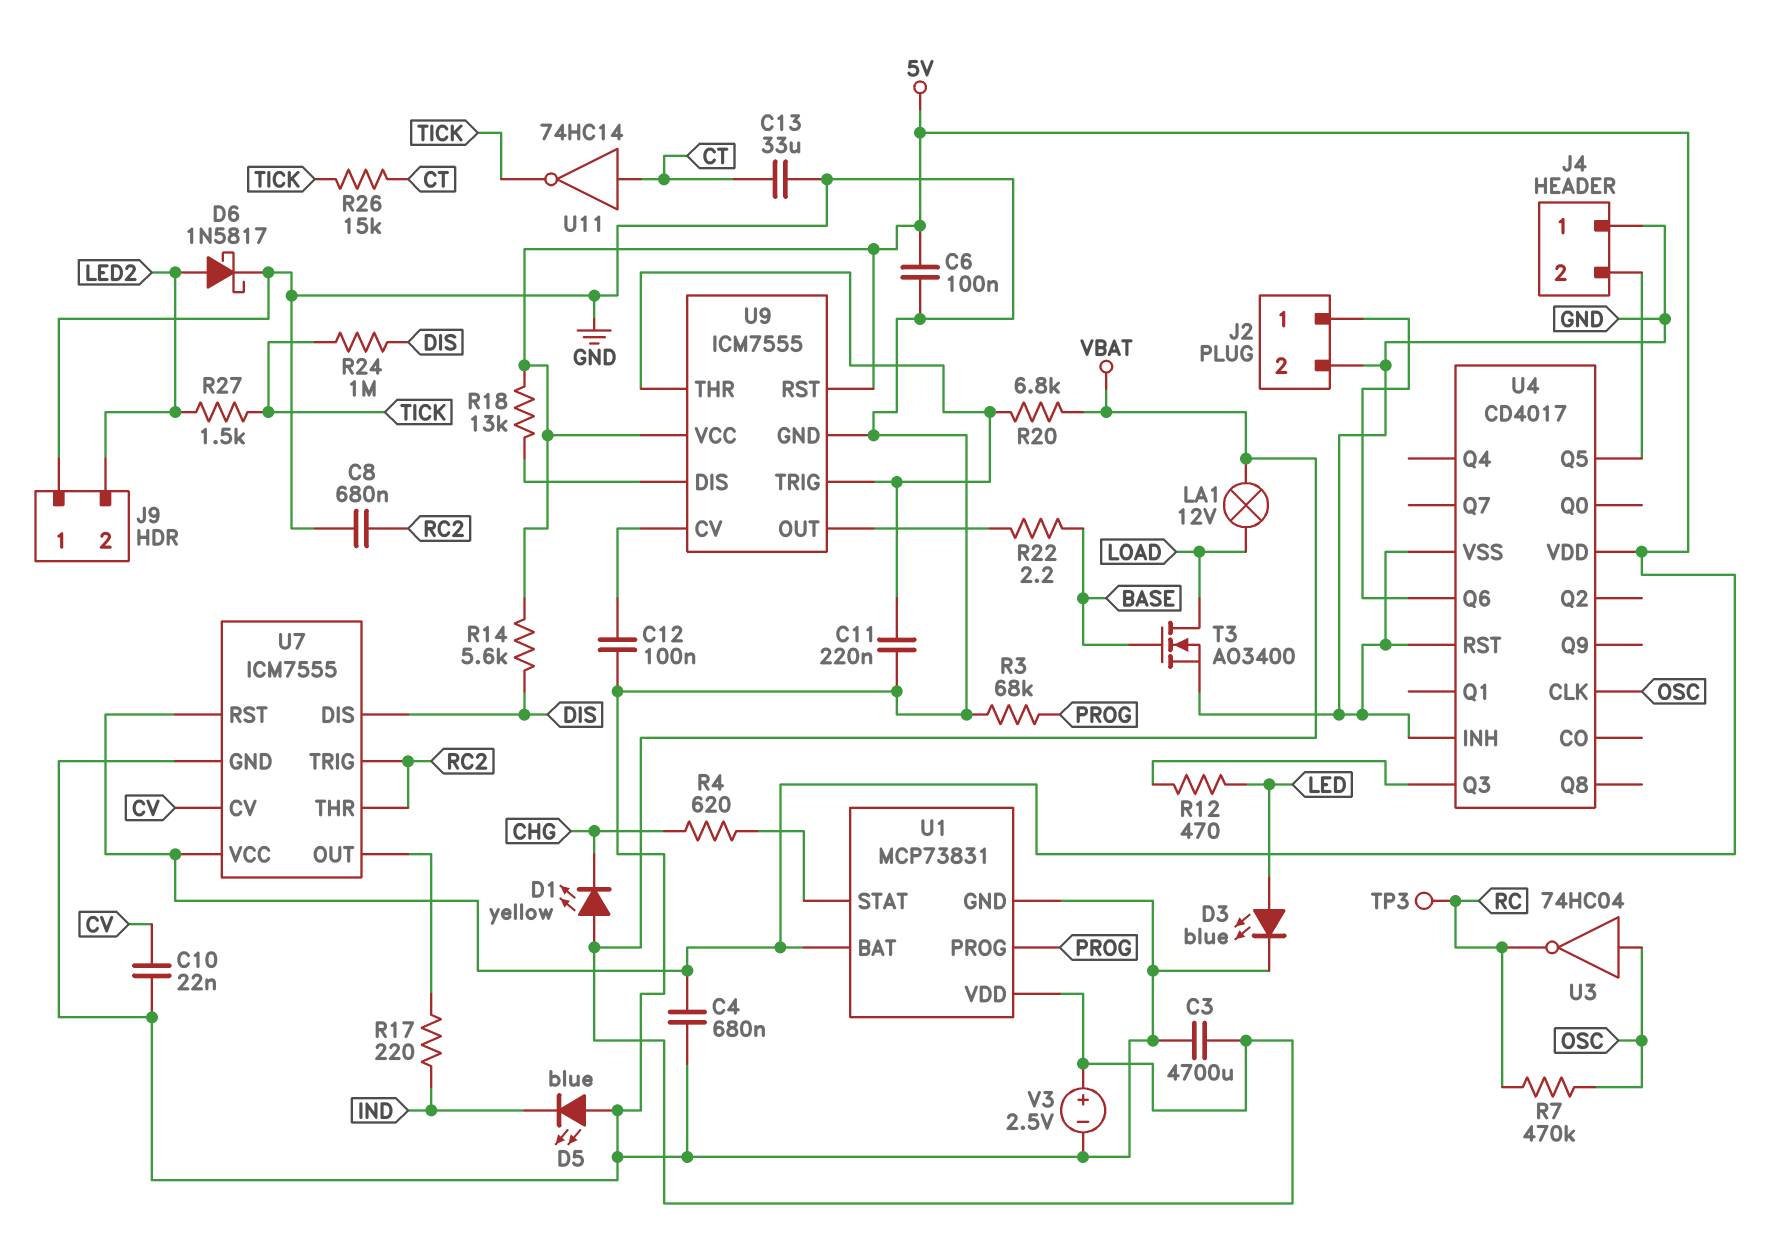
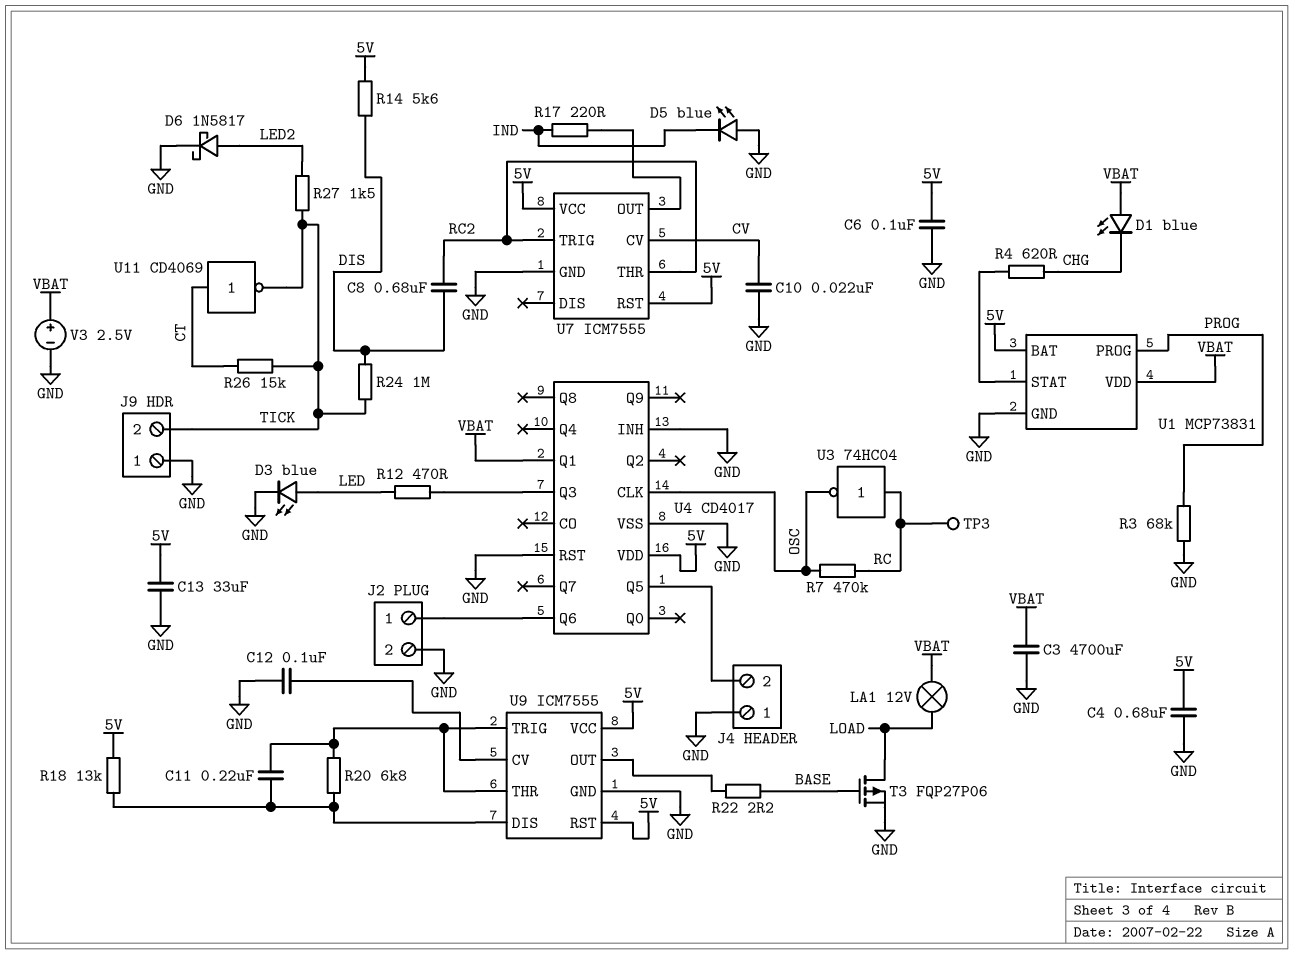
C8: 680nF (GND, RC2) -> 680nF (DIS, RC2)
C11: 220nF (GND, U9/THR) -> 220nF (U9/DIS, U9/THR)
C13: 33uF (CT, GND) -> 33uF (5V, GND)
D1: LED yellow (A VBAT, K CHG) -> LED blue (A VBAT, K CHG)
J9 pin 2: LED2 -> TICK
R20: 6.8k (U9/THR, VBAT) -> 6.8k (U9/DIS, U9/THR)
T3: NMOS AO3400 (G BASE, D LOAD, S GND) -> PMOS FQP27P06 (G BASE, D LOAD, S GND)
U3: NOT 74HC04 (in OSC, out RC) -> NOT 74HC04 (in RC, out OSC)
U4 pin Q1: none -> VBAT
U7 pin DIS: DIS -> none
U11: NOT 74HC14 (in CT, out TICK) -> NOT CD4069 (in CT, out TICK)

